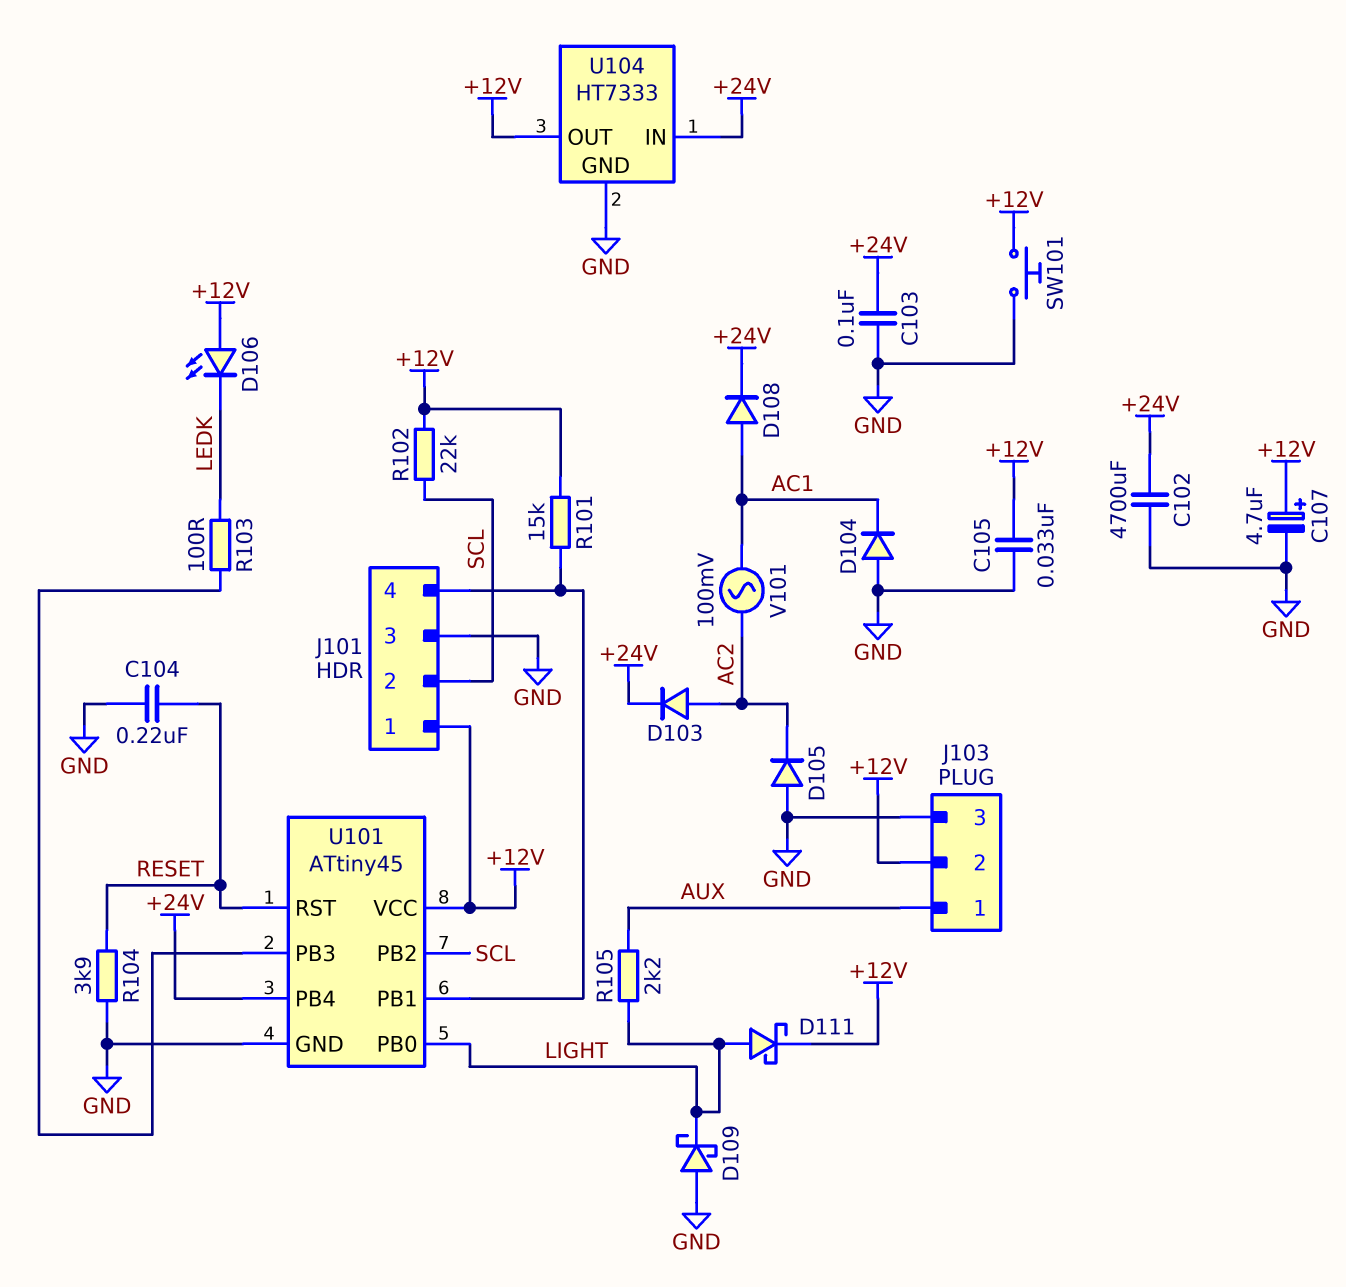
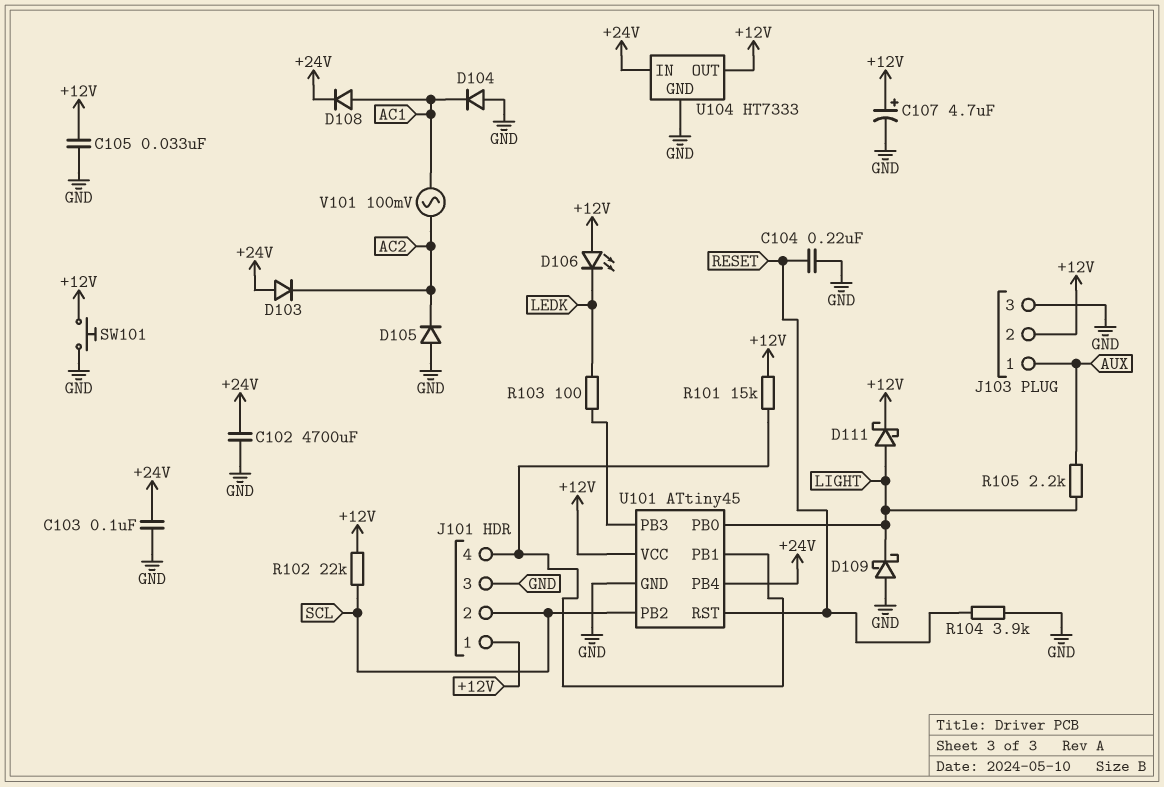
D103: diode (A AC2, K +24V) -> diode (A +24V, K AC2)

